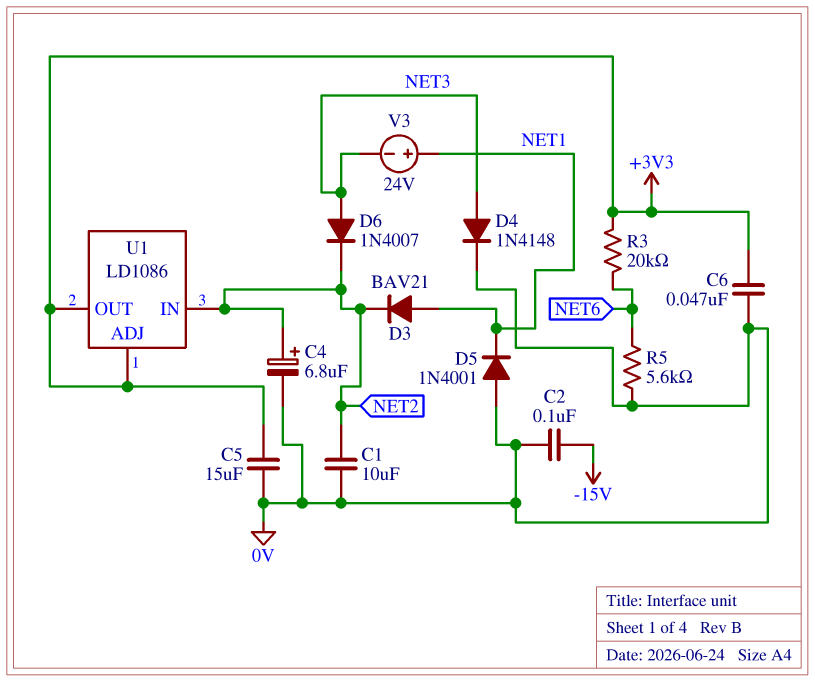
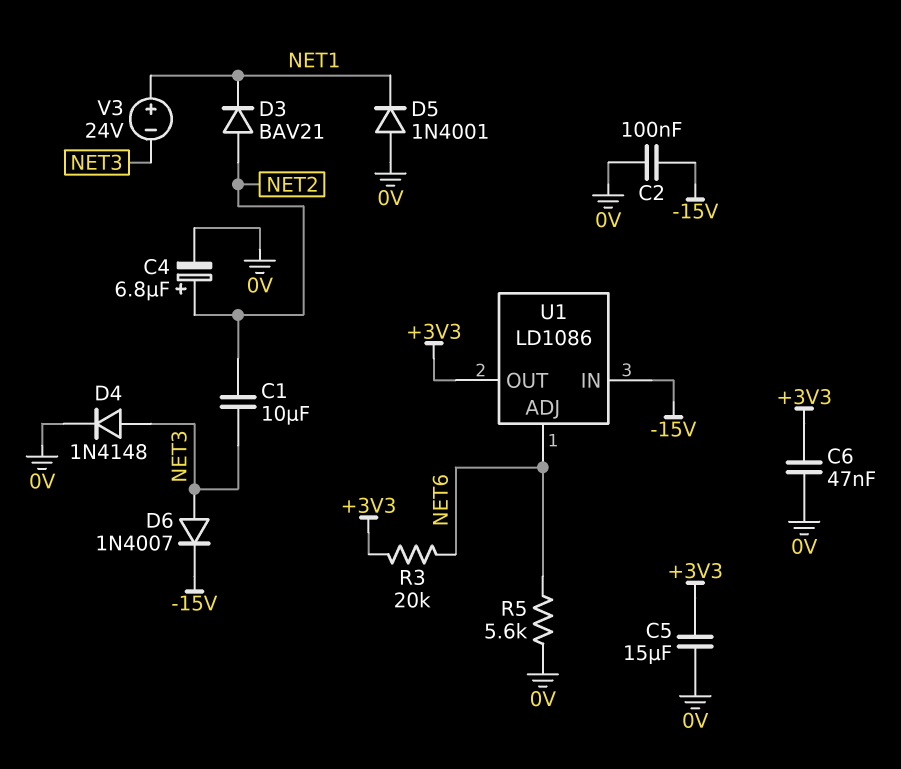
C1: 10uF (0V, NET2) -> 10uF (NET2, NET3)
D3: diode BAV21 (A NET1, K NET2) -> diode BAV21 (A NET2, K NET1)
D6: diode 1N4007 (A NET3, K NET2) -> diode 1N4007 (A NET3, K -15V)
U1 pin ADJ: +3V3 -> NET6
U1 pin IN: NET2 -> -15V

